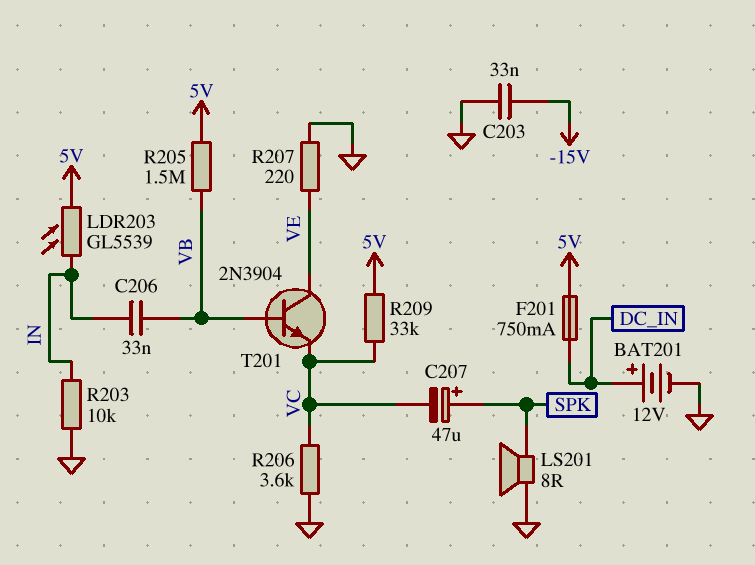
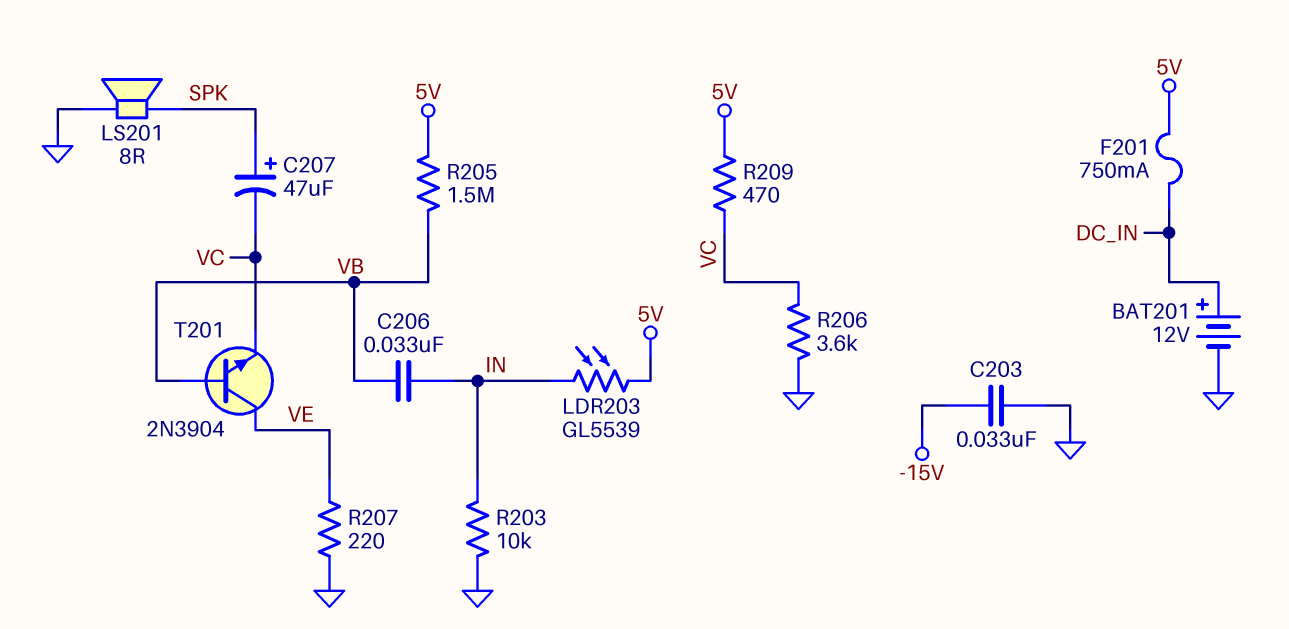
R209: 33k (5V, VC) -> 470 (5V, VC)

